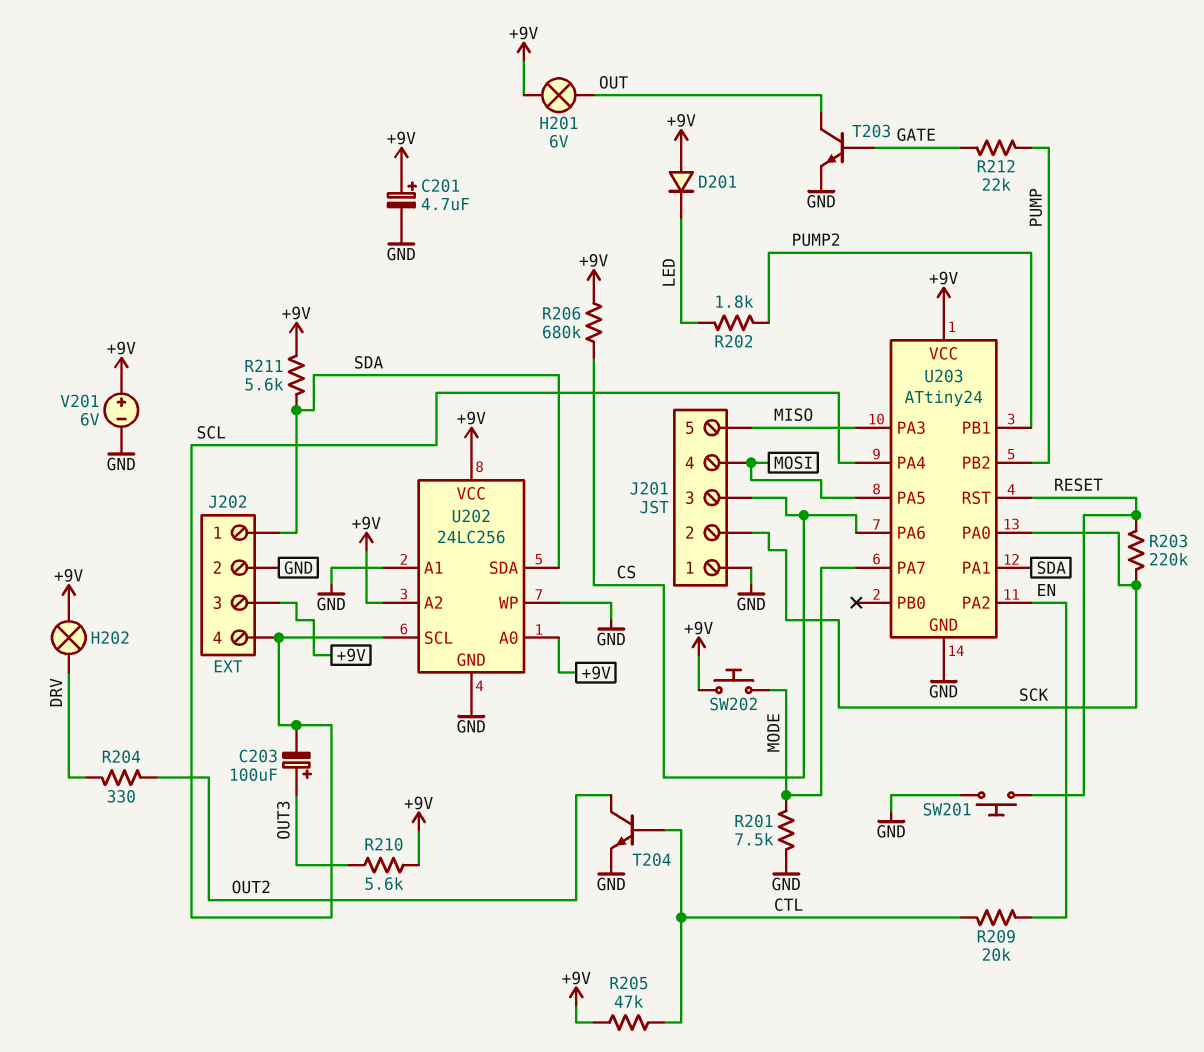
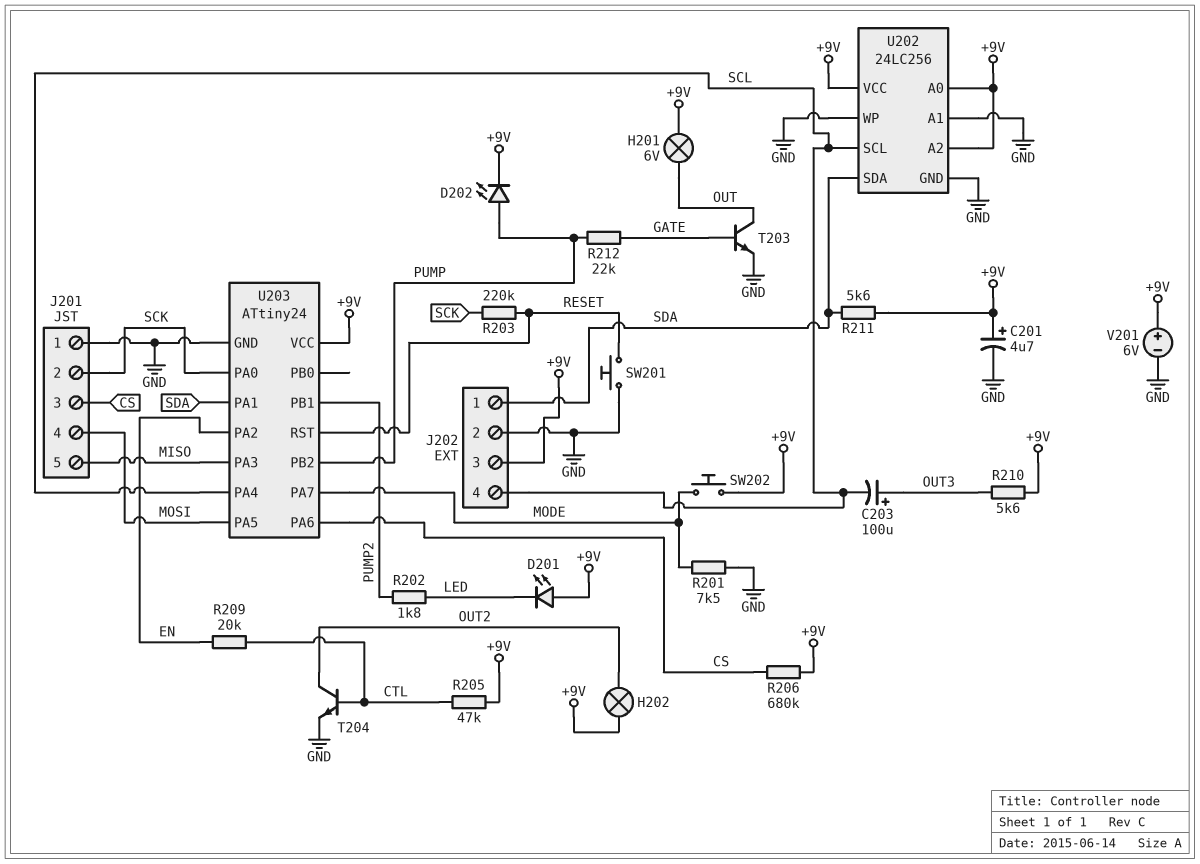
D201: diode (A +9V, K LED) -> LED (A +9V, K LED)
D202: none -> LED (A PUMP, K +9V)
H202: lamp (+9V, DRV) -> lamp (+9V, OUT2)
R204: 330 (DRV, OUT2) -> none

